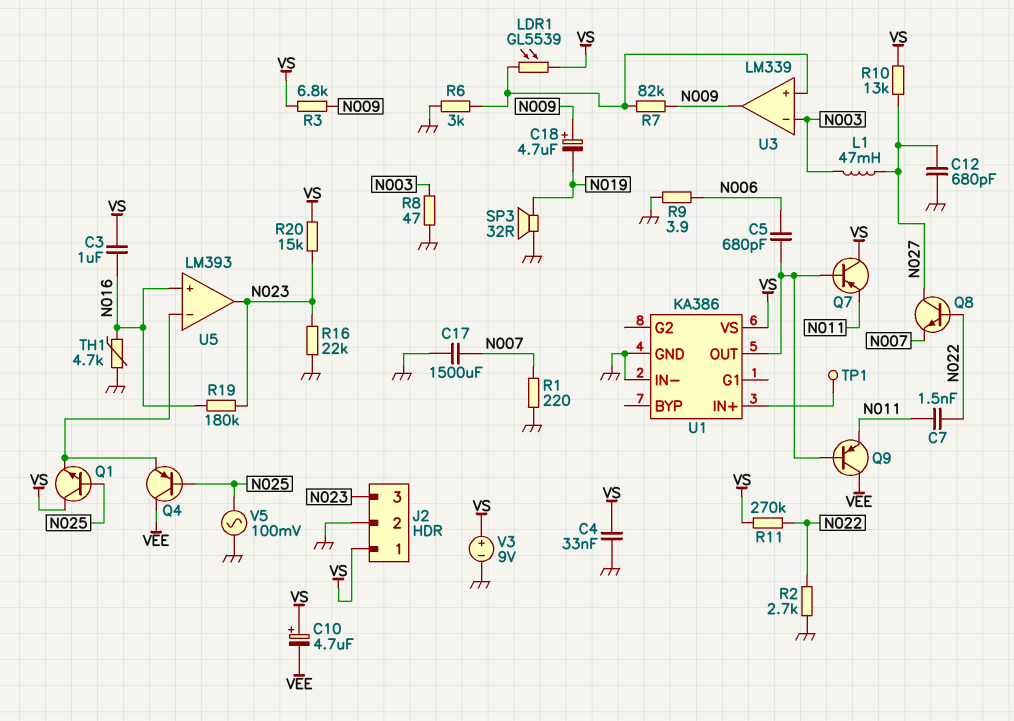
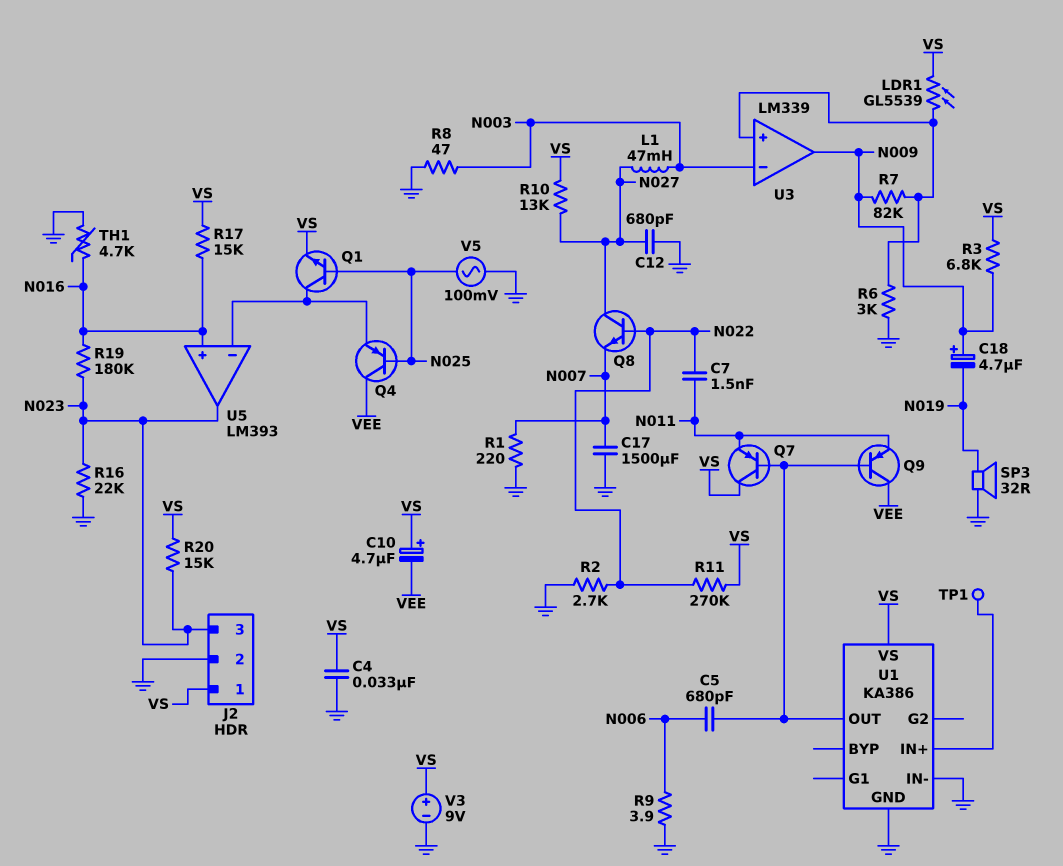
C3: 1uF (N016, VS) -> none
Q1: NPN (B N025, C VS, E U5/in-) -> NPN (B N025, C U5/in-, E VS)
R17: none -> 15k (N016, VS)

